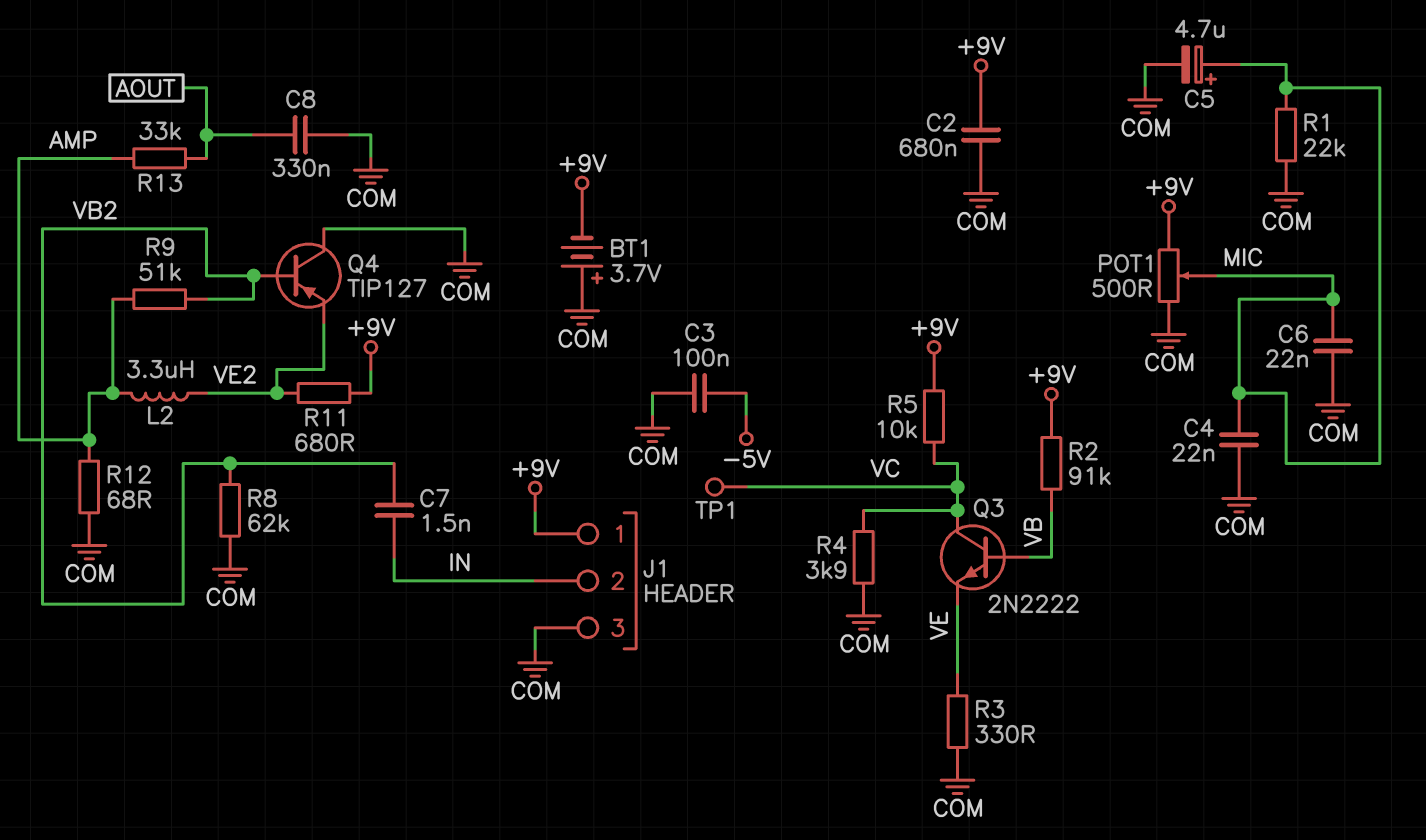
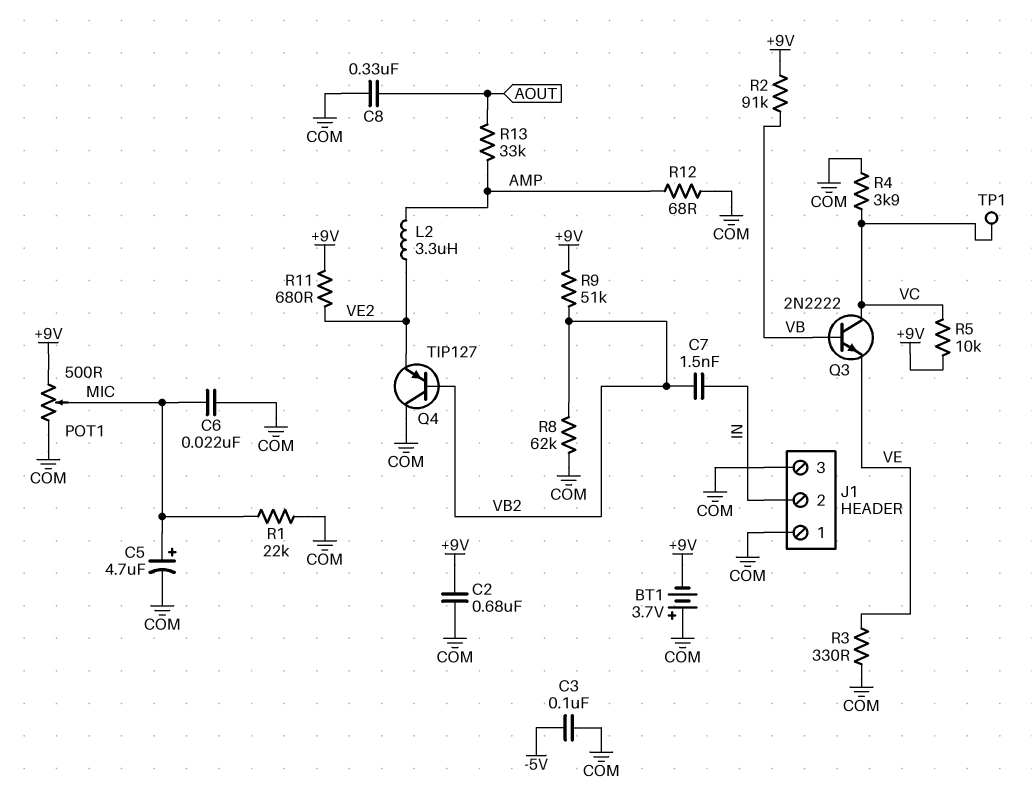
C4: 22nF (COM, MIC) -> none
J1 pin 1: +9V -> COM
R9: 51k (AMP, VB2) -> 51k (+9V, VB2)

